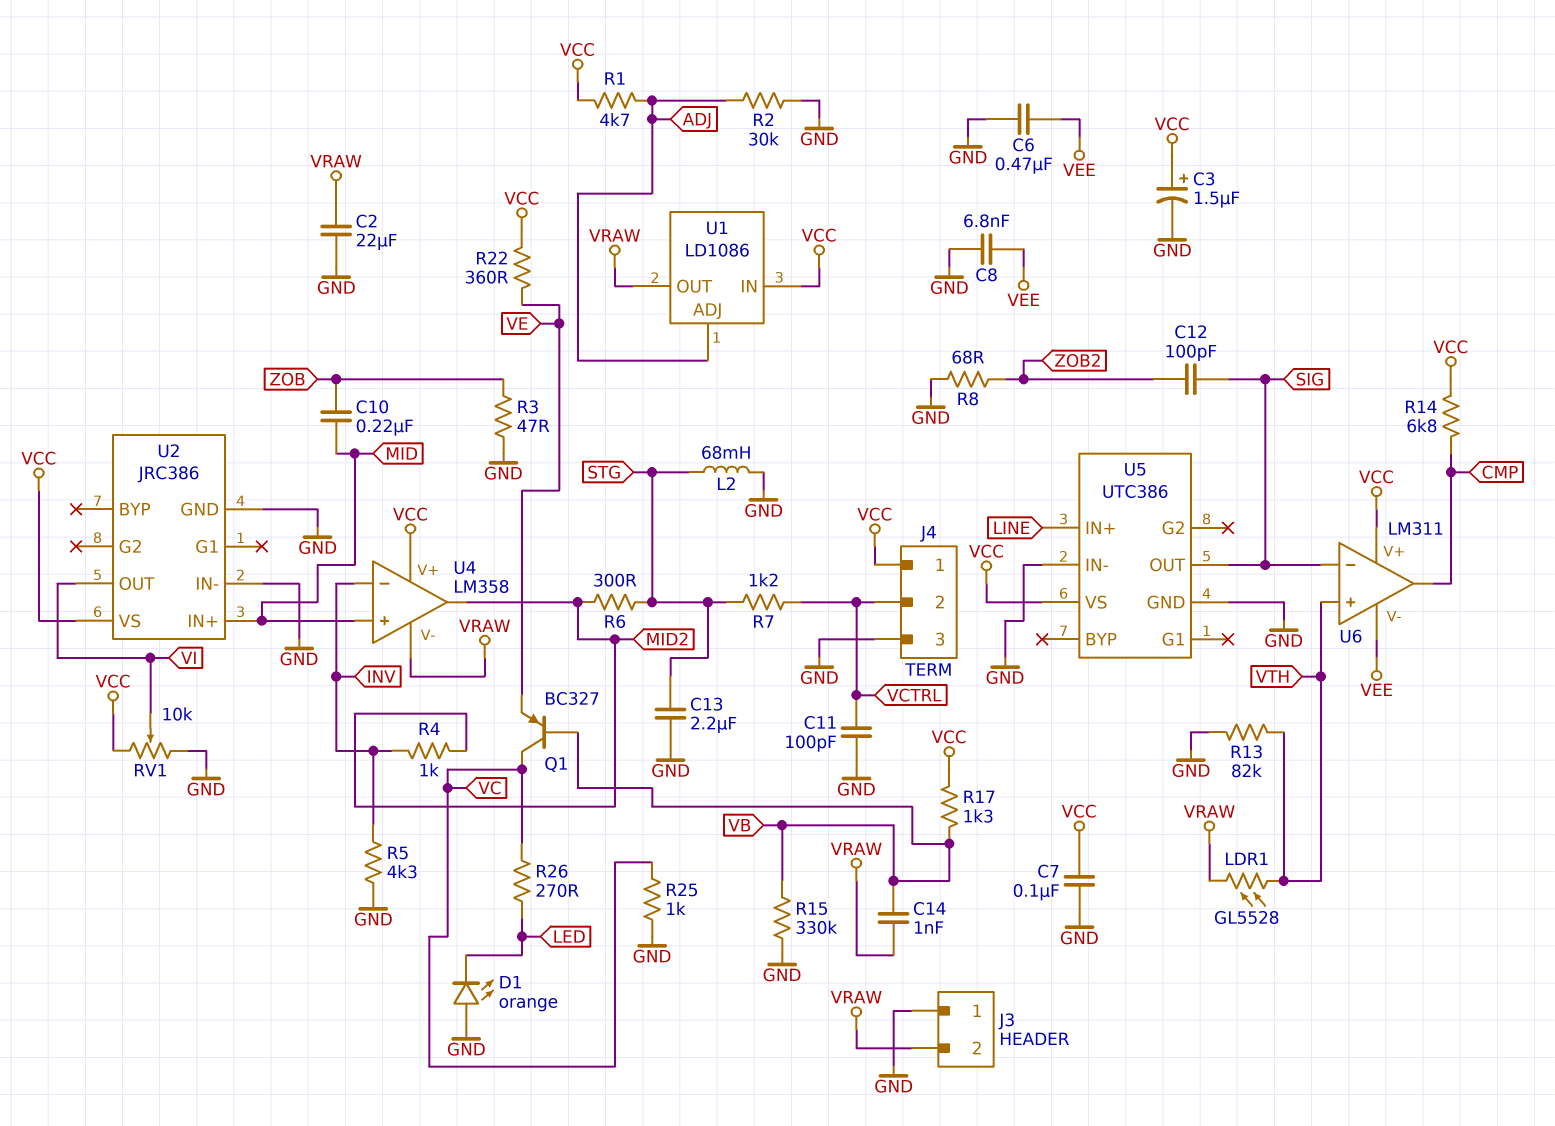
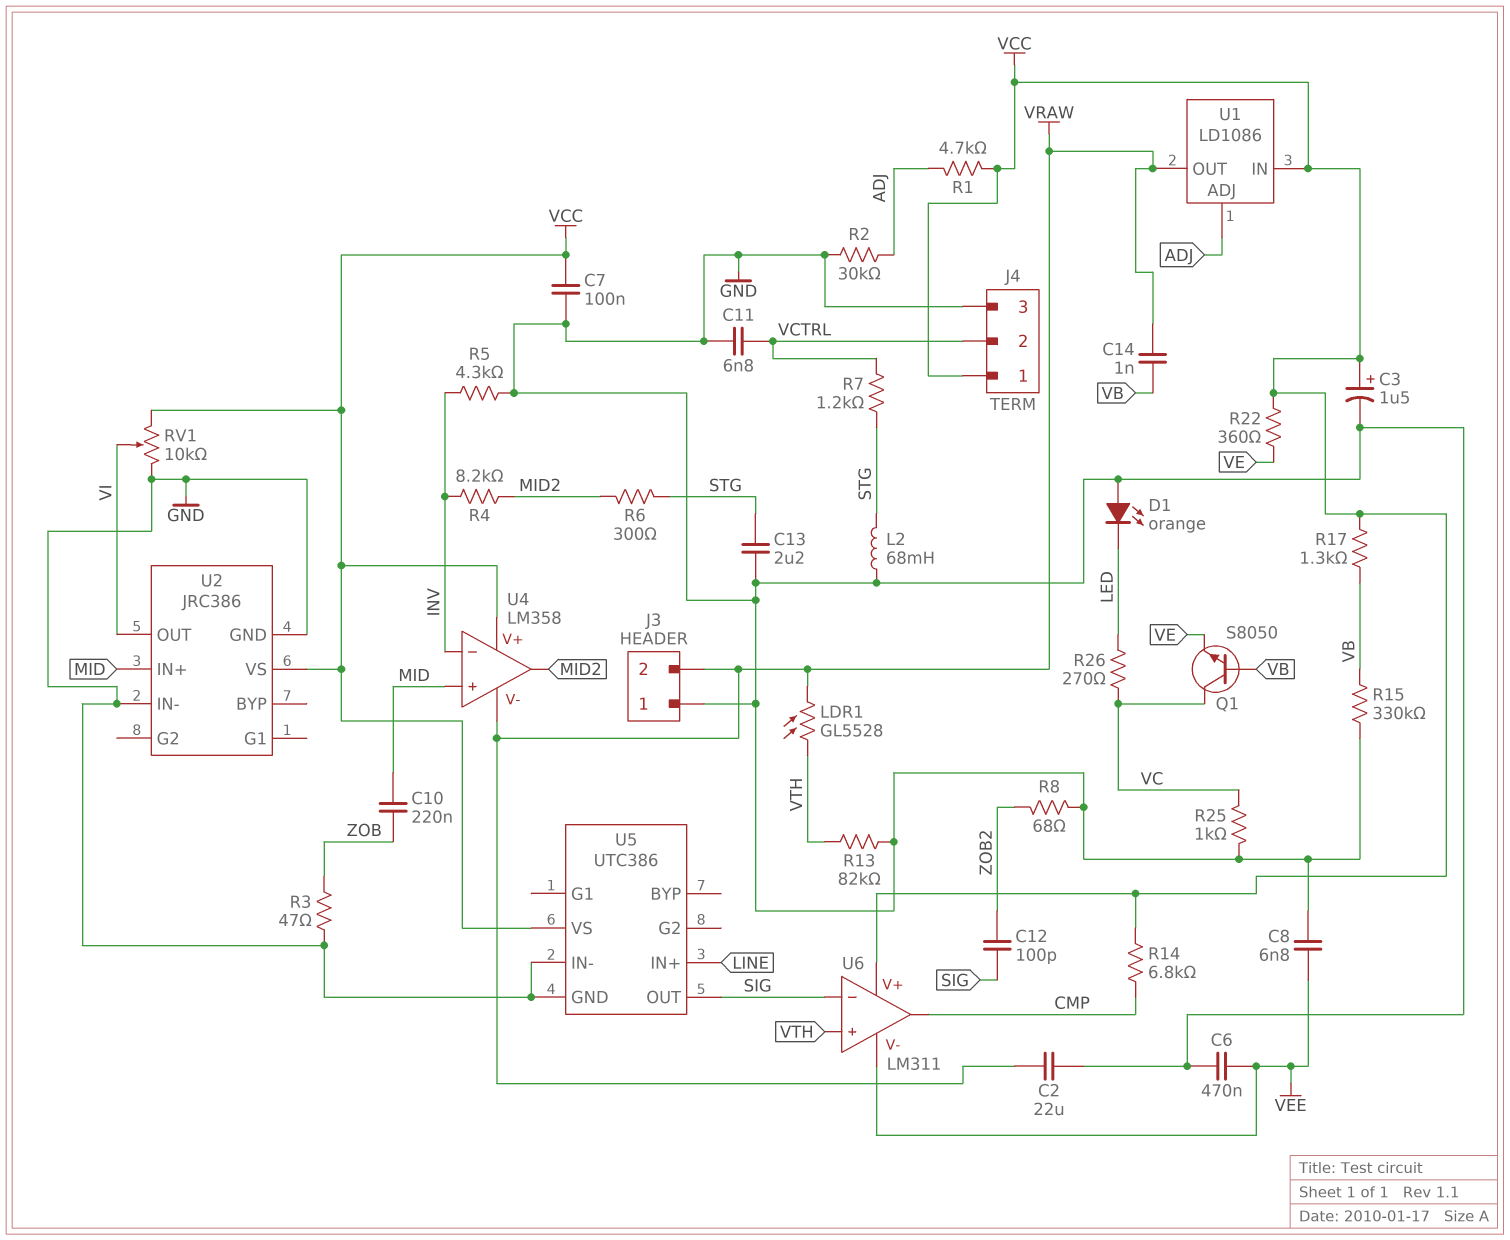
C11: 100pF (GND, VCTRL) -> 6.8nF (GND, VCTRL)
Q1: PNP BC327 (B VB, C VC, E VE) -> NPN S8050 (B VB, C VC, E VE)
R4: 1k (INV, MID2) -> 8.2k (INV, MID2)

